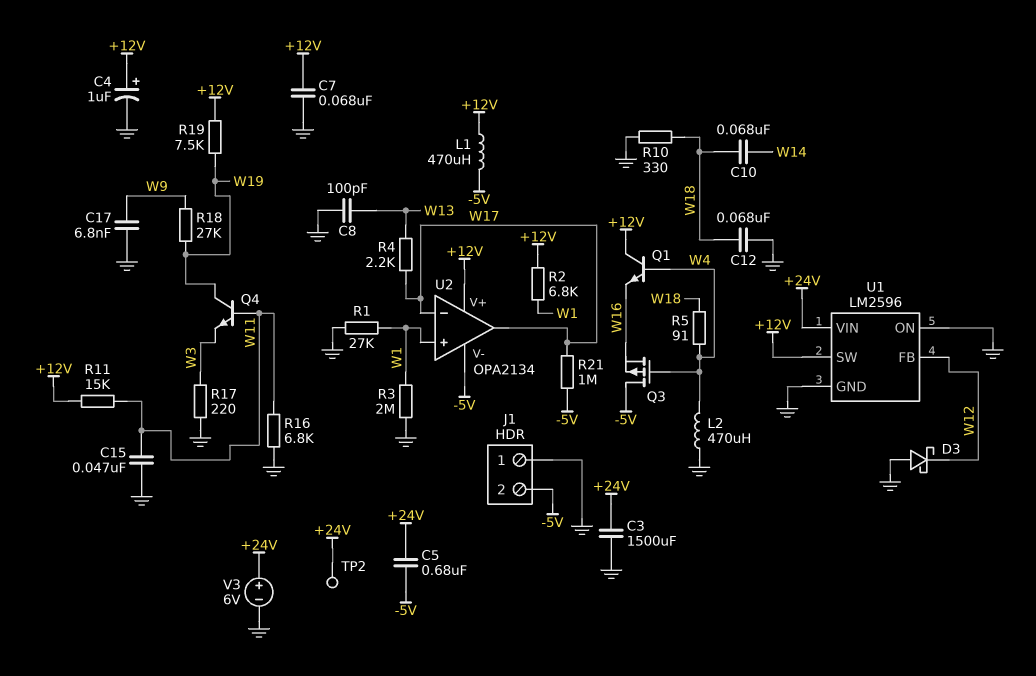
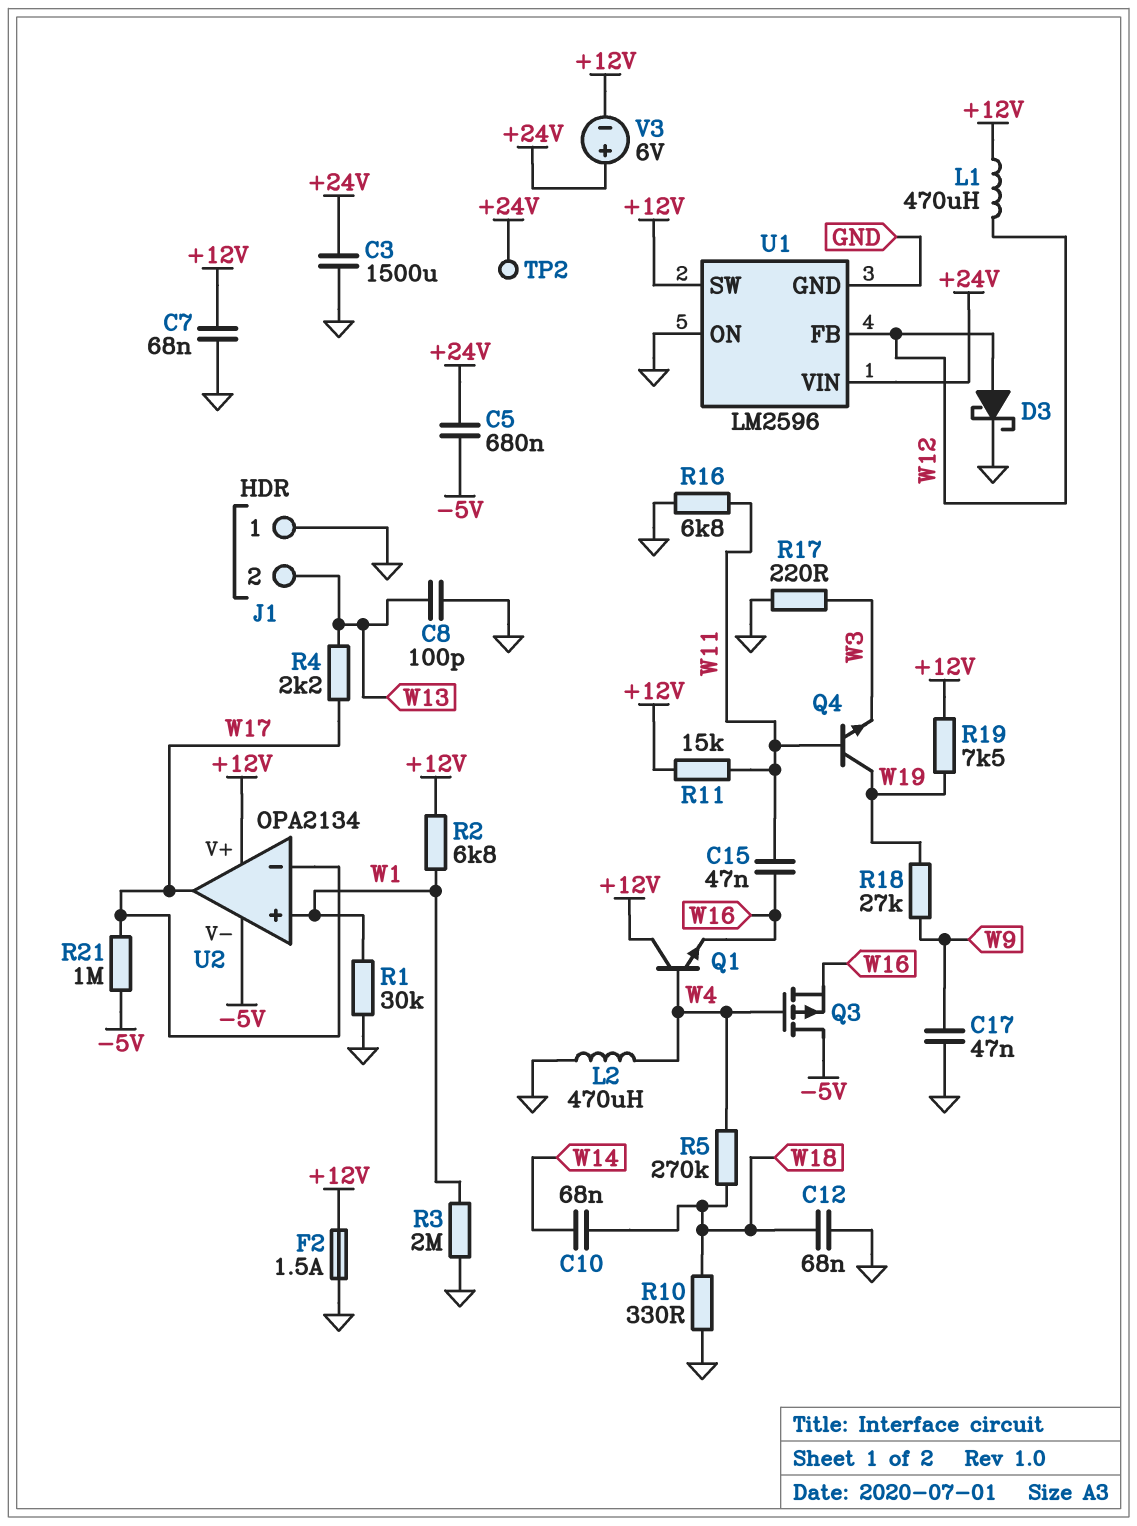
C4: 1uF (plus +12V, minus GND) -> none
C15: 47nF (GND, W11) -> 47nF (W11, W16)
C17: 6.8nF (GND, W9) -> 47nF (GND, W9)
D3: schottky (A GND, K W12) -> schottky (A W12, K GND)
F2: none -> 1.5A (+12V, GND)
J1 pin 2: -5V -> W13
L1: 470uH (+12V, -5V) -> 470uH (+12V, W12)
R1: 27k (GND, W1) -> 30k (GND, W1)
R5: 91 (W4, W18) -> 270k (W4, W18)
V3: 6V (plus +24V, minus GND) -> 6V (plus +24V, minus +12V)

